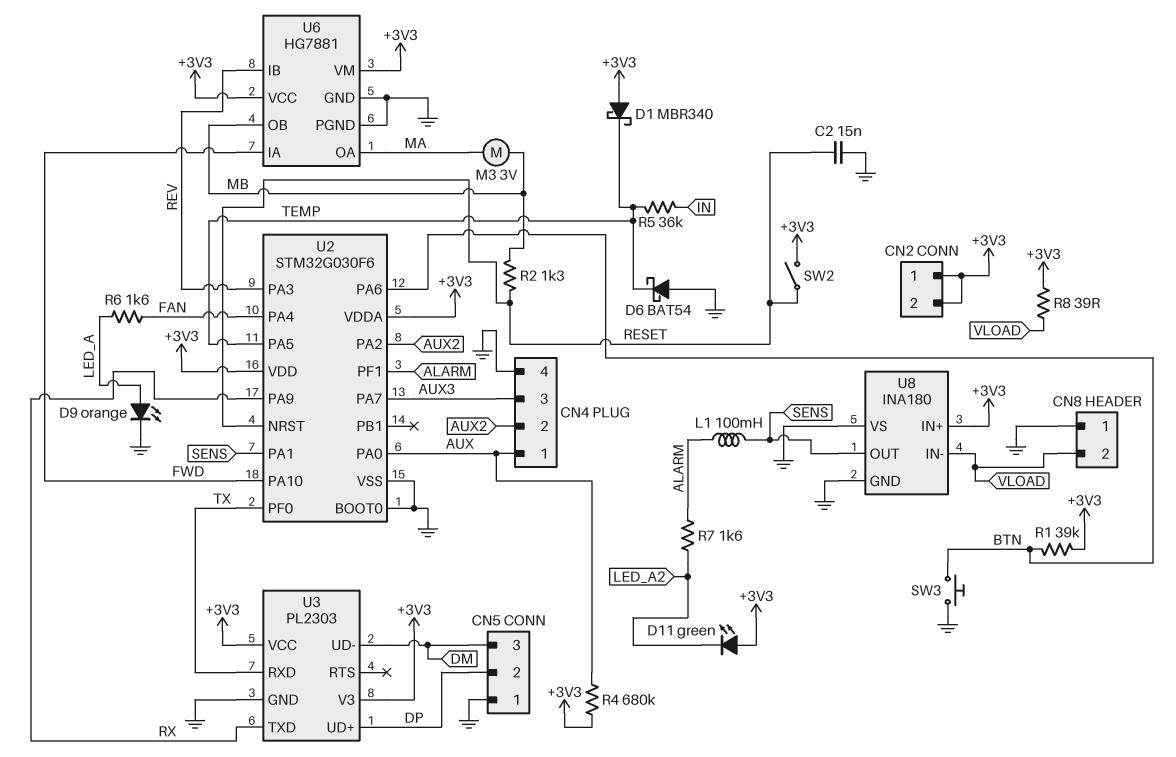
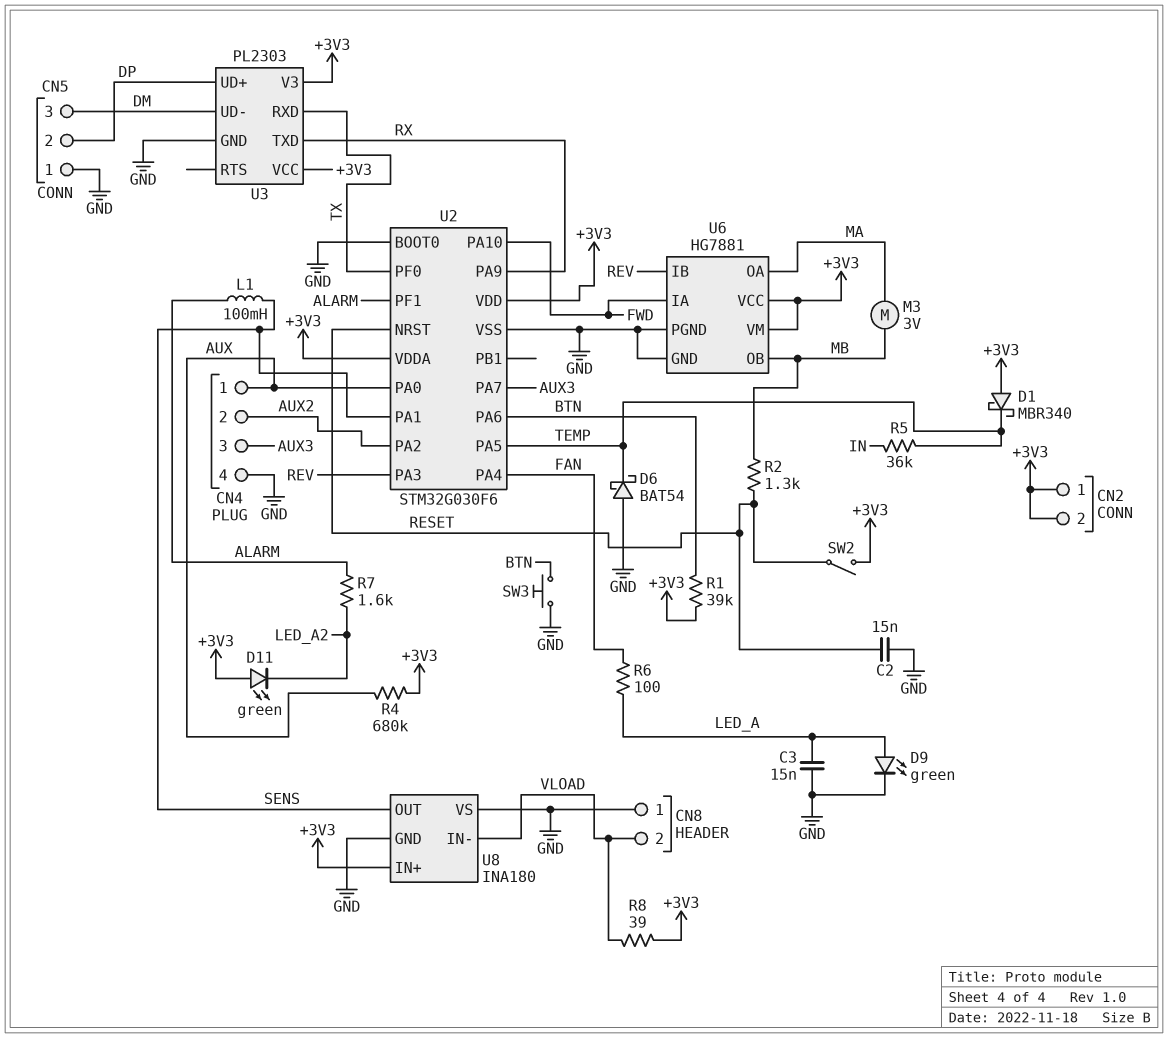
C3: none -> 15nF (GND, LED_A)
D9: LED orange (A LED_A, K GND) -> LED green (A LED_A, K GND)
R6: 1.6k (FAN, LED_A) -> 100 (FAN, LED_A)

